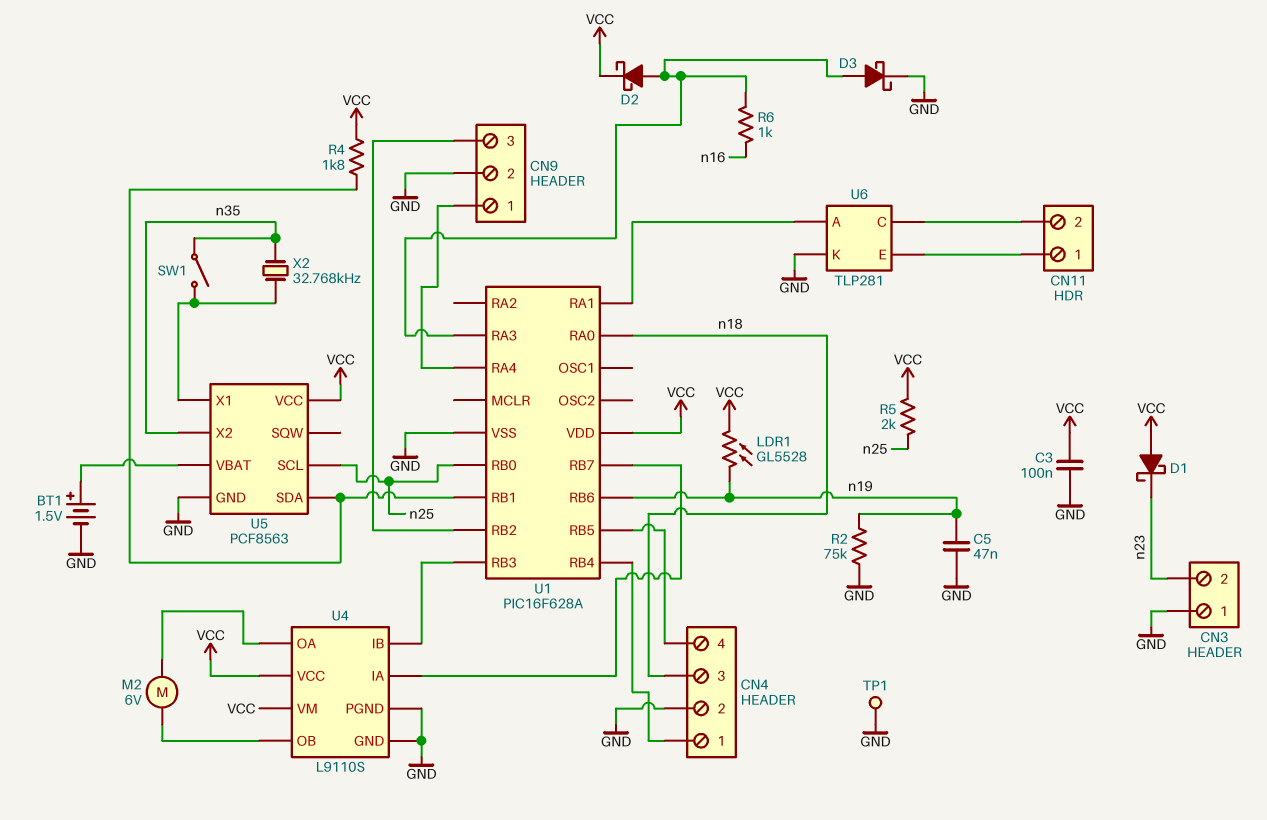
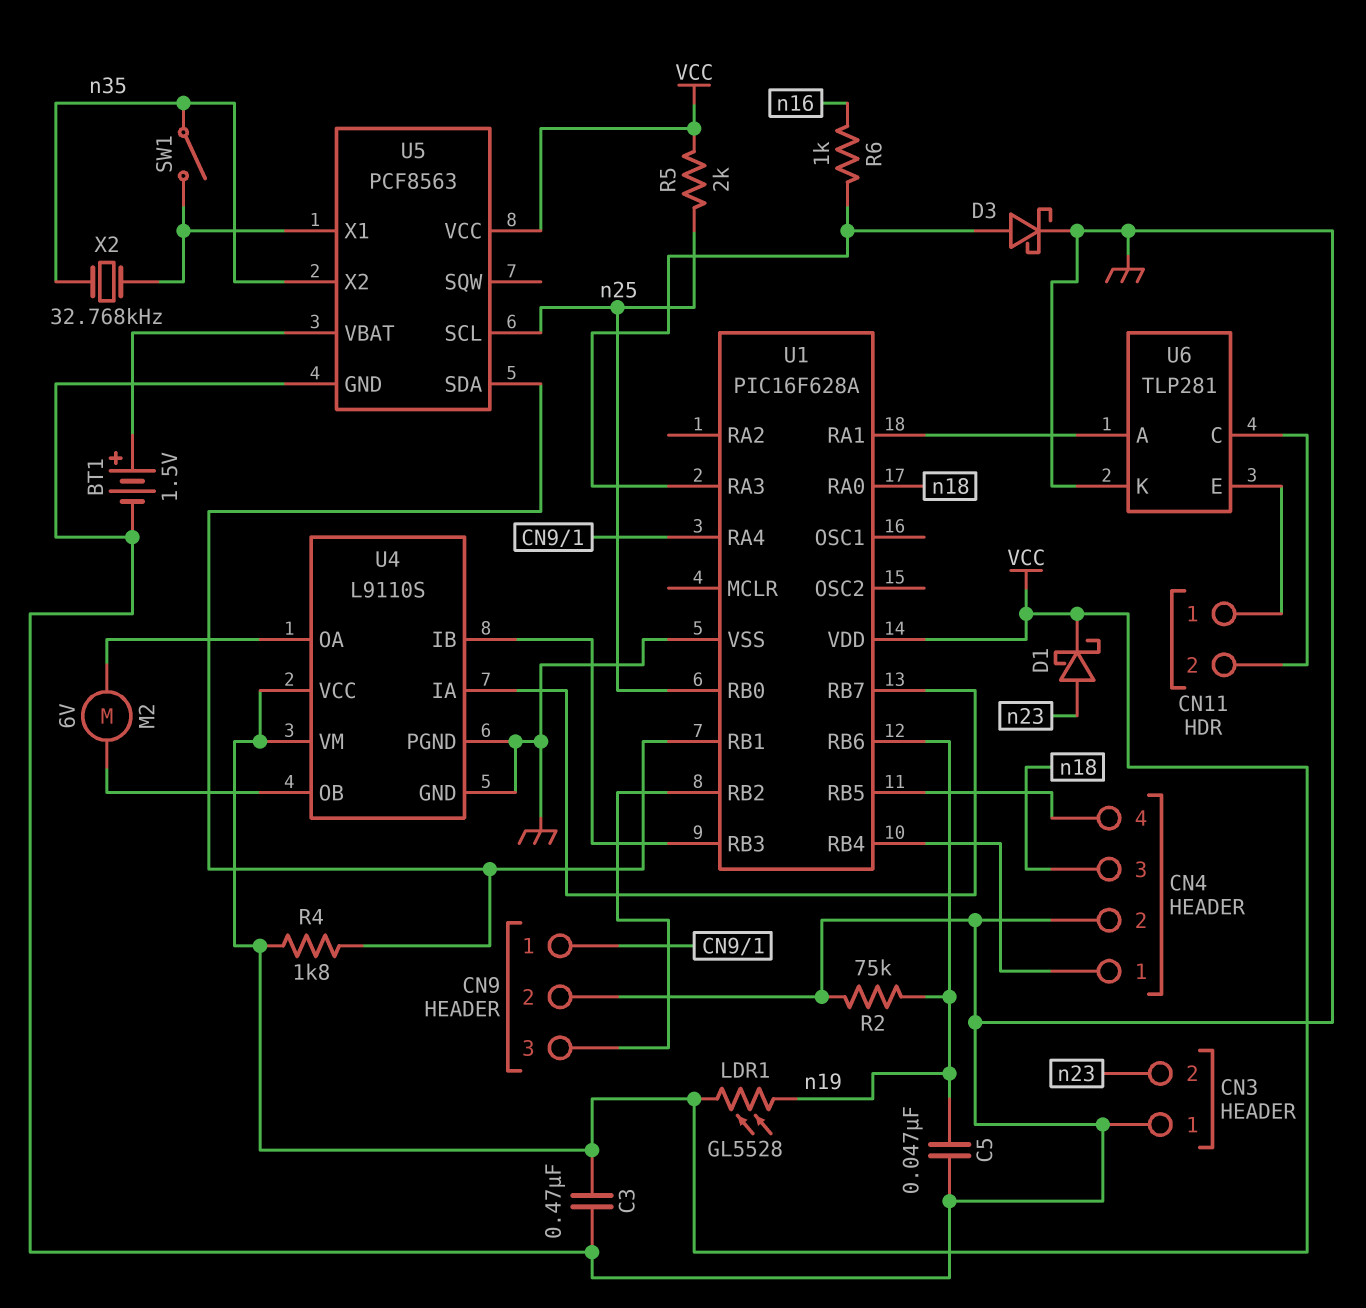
C3: 100nF (GND, VCC) -> 470nF (GND, VCC)
D1: schottky (A VCC, K n23) -> schottky (A n23, K VCC)
D2: schottky (A U1/RA3, K VCC) -> none
TP1: test point (GND) -> none

